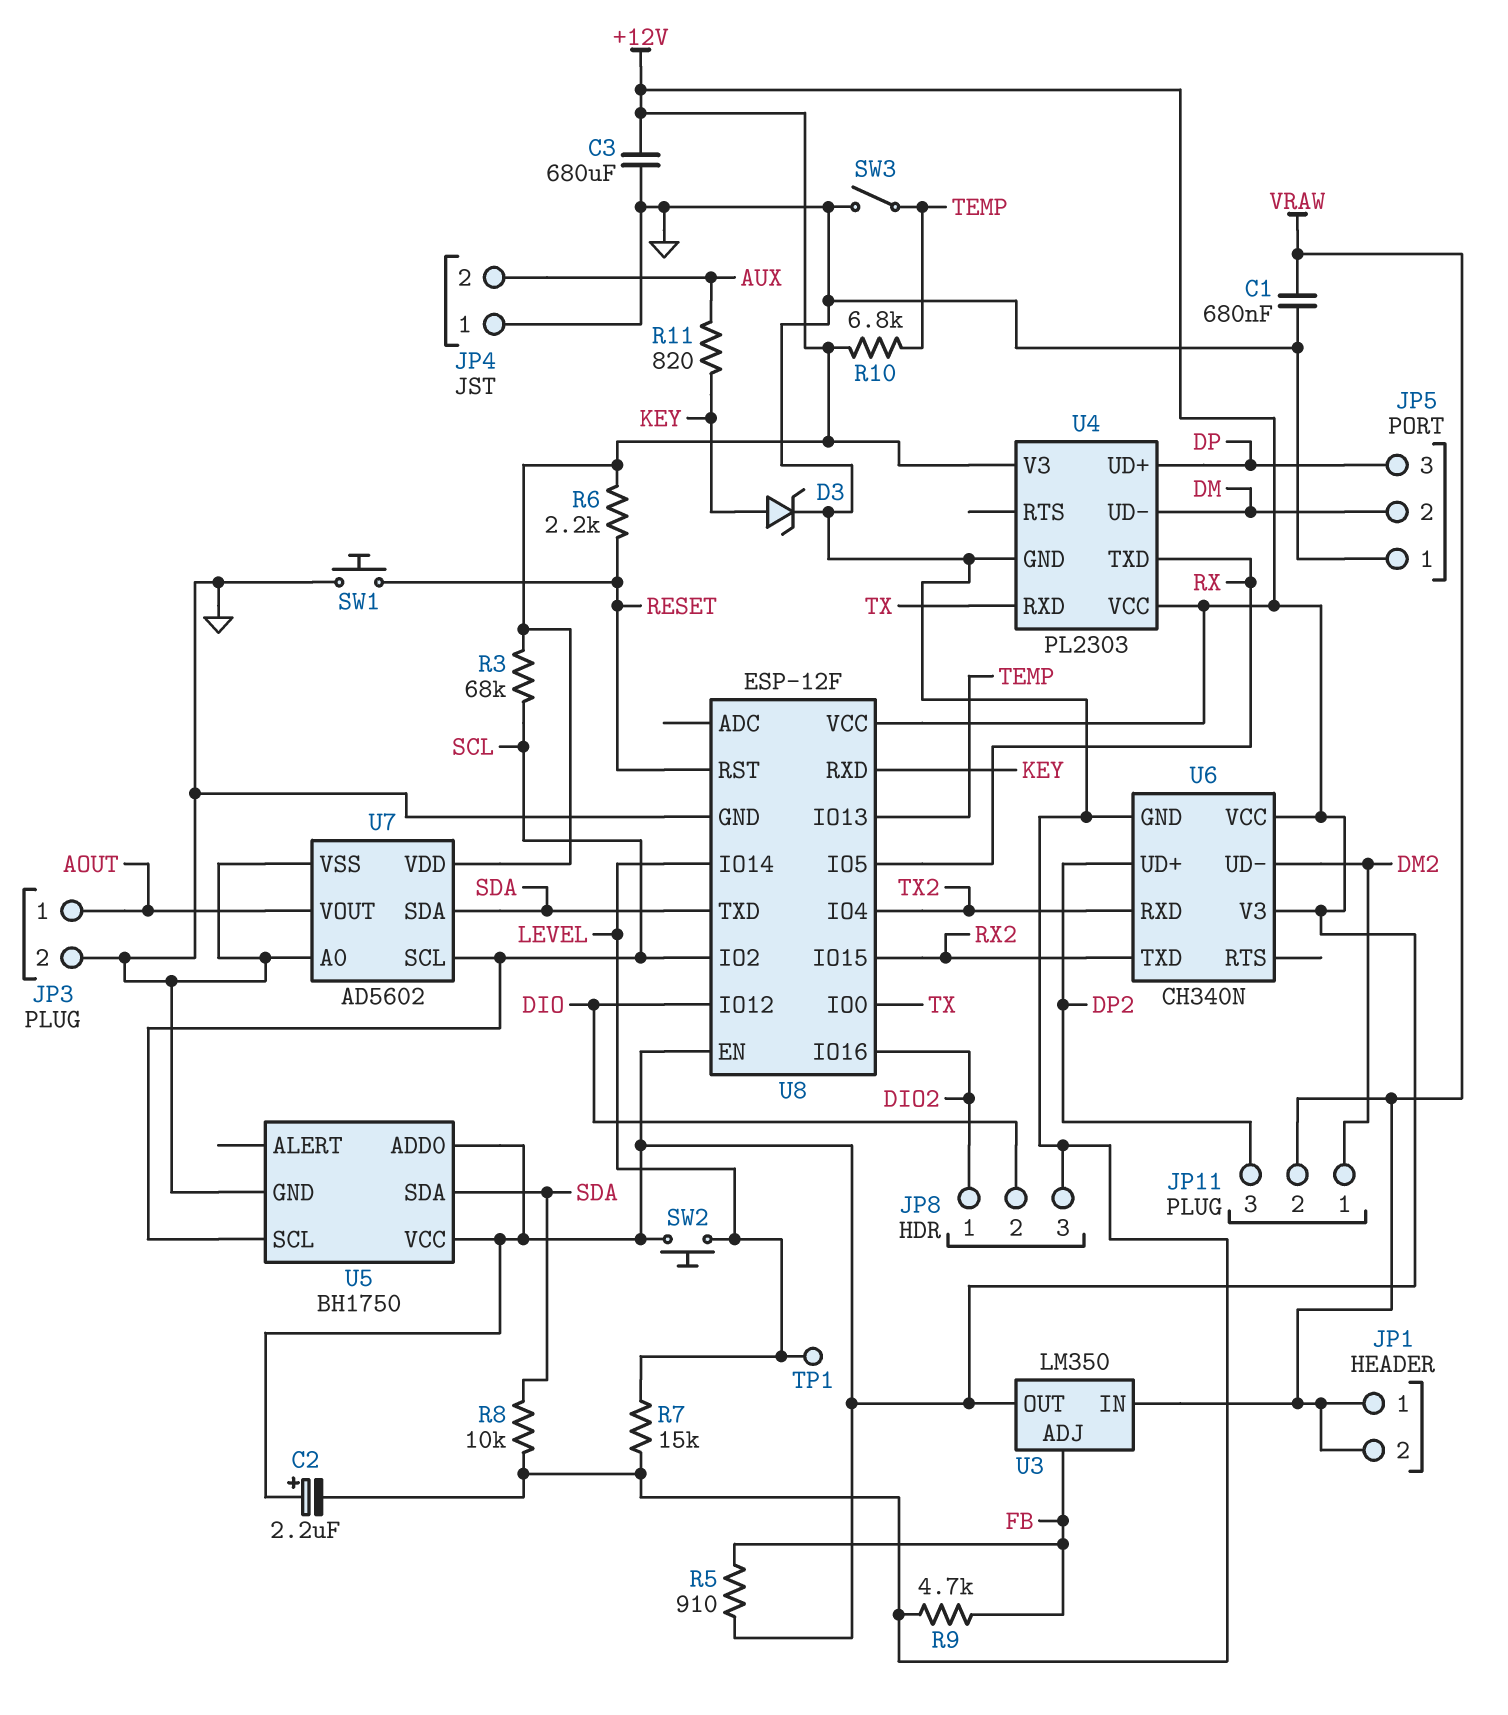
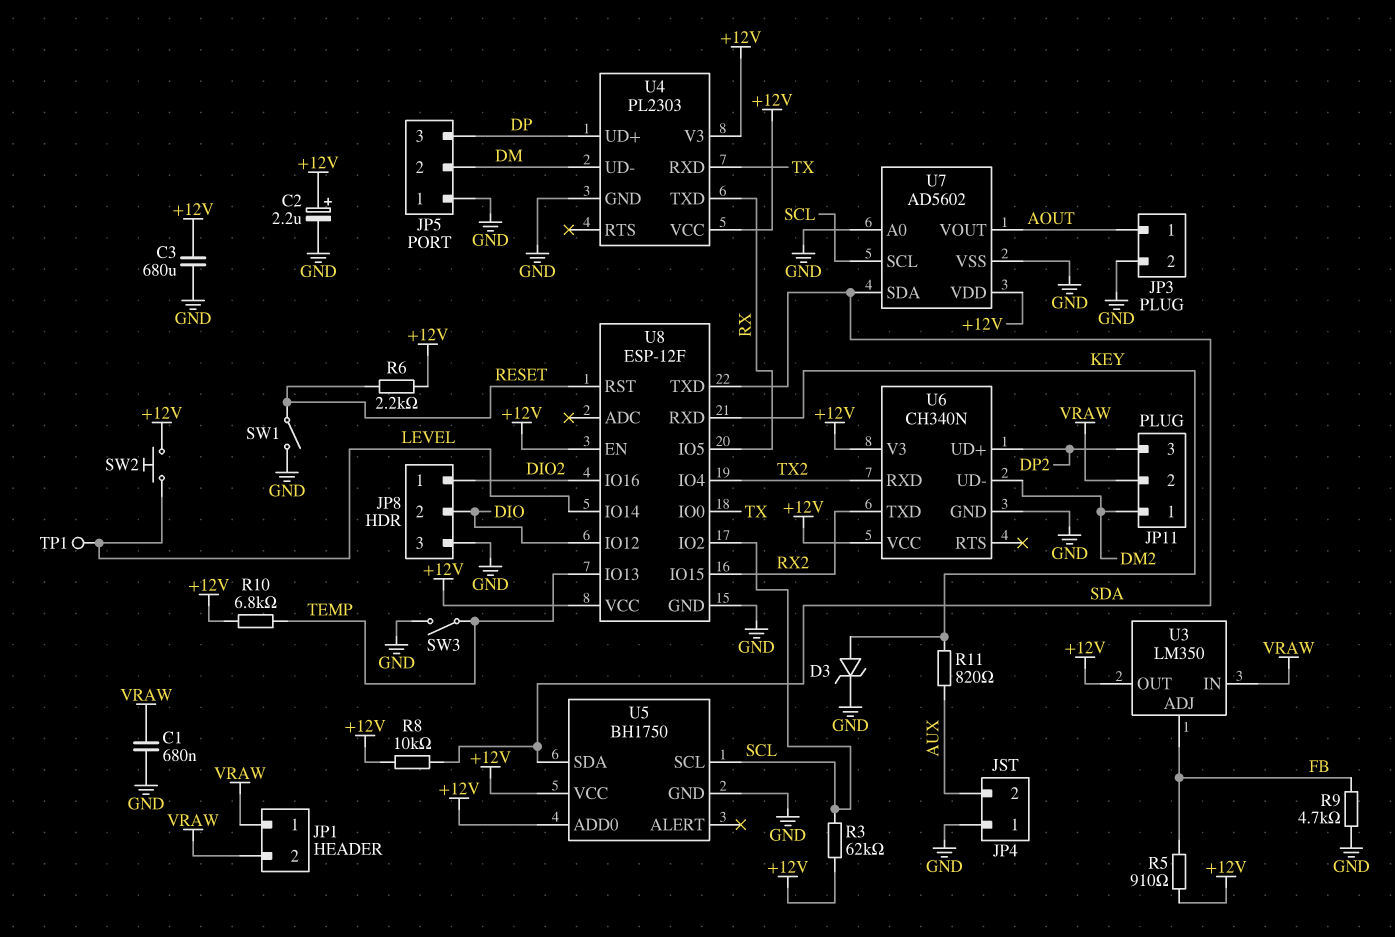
R3: 68k (+12V, SCL) -> 62k (+12V, SCL)
R7: 15k (GND, LEVEL) -> none
R8: 10k (GND, SDA) -> 10k (+12V, SDA)
SW1: button (GND, RESET) -> switch (GND, RESET)

